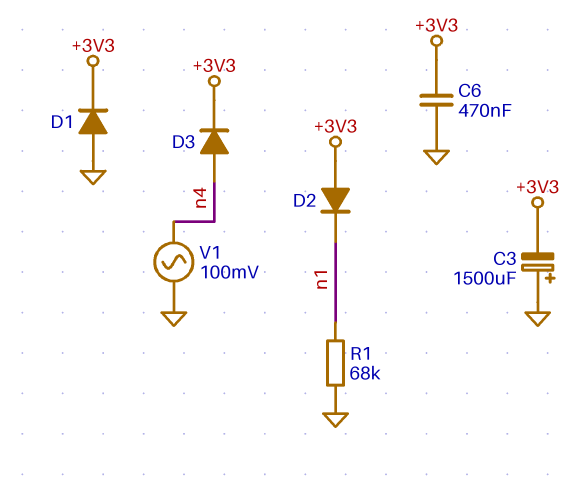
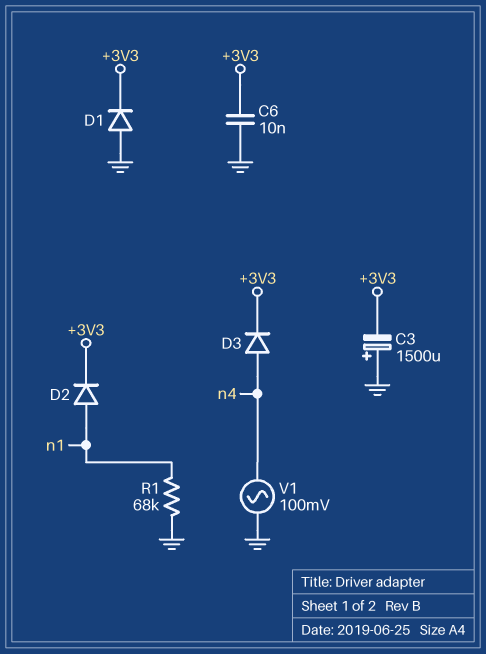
C6: 470nF (+3V3, GND) -> 10nF (+3V3, GND)
D2: diode (A +3V3, K n1) -> diode (A n1, K +3V3)

